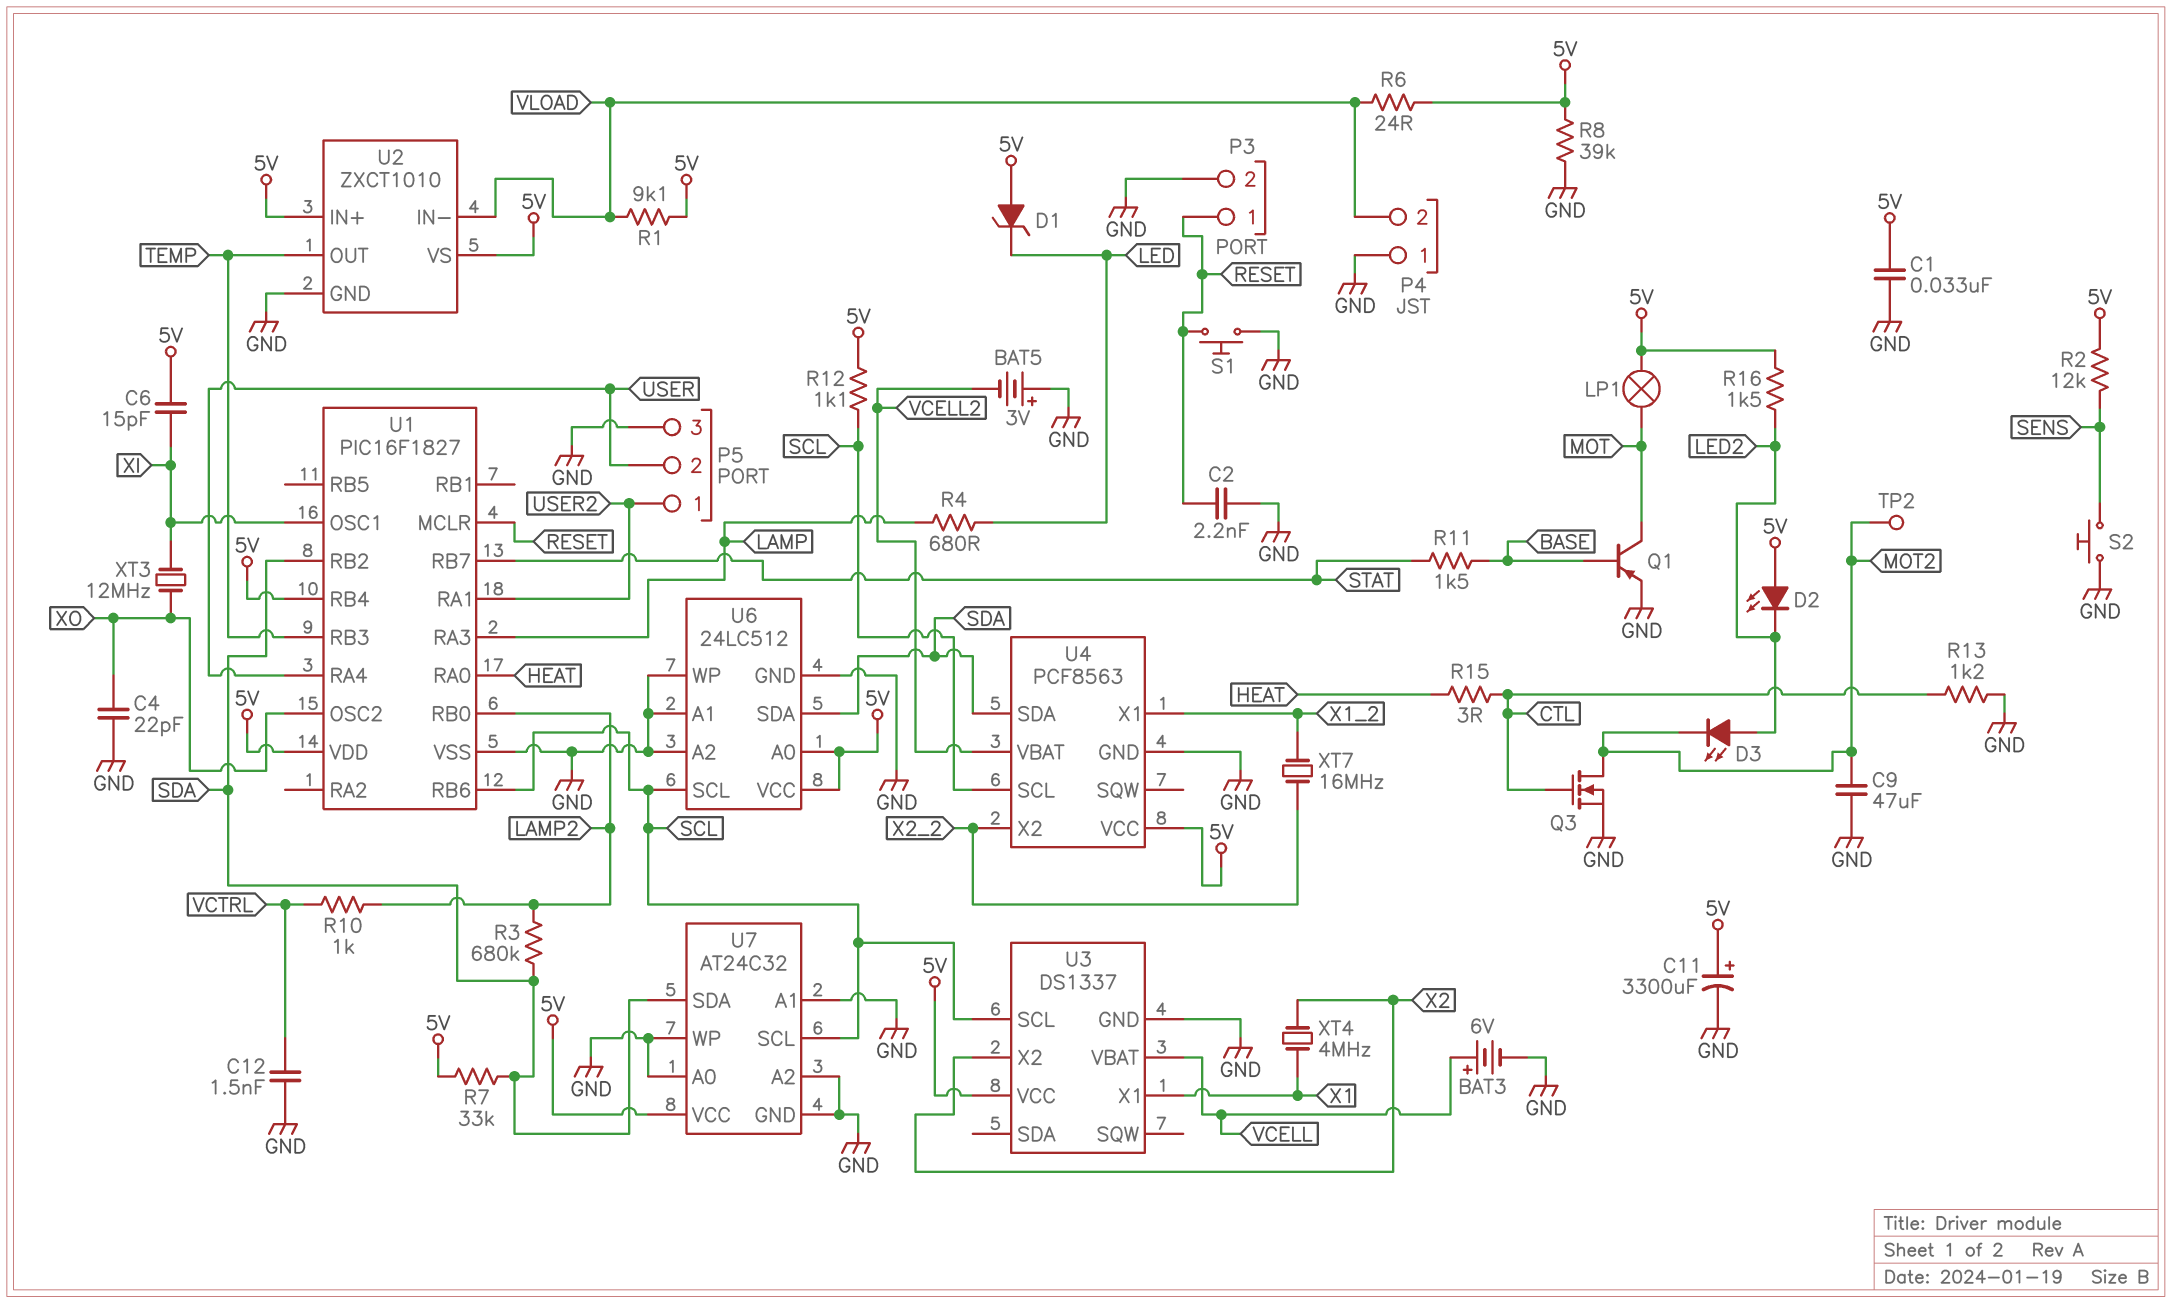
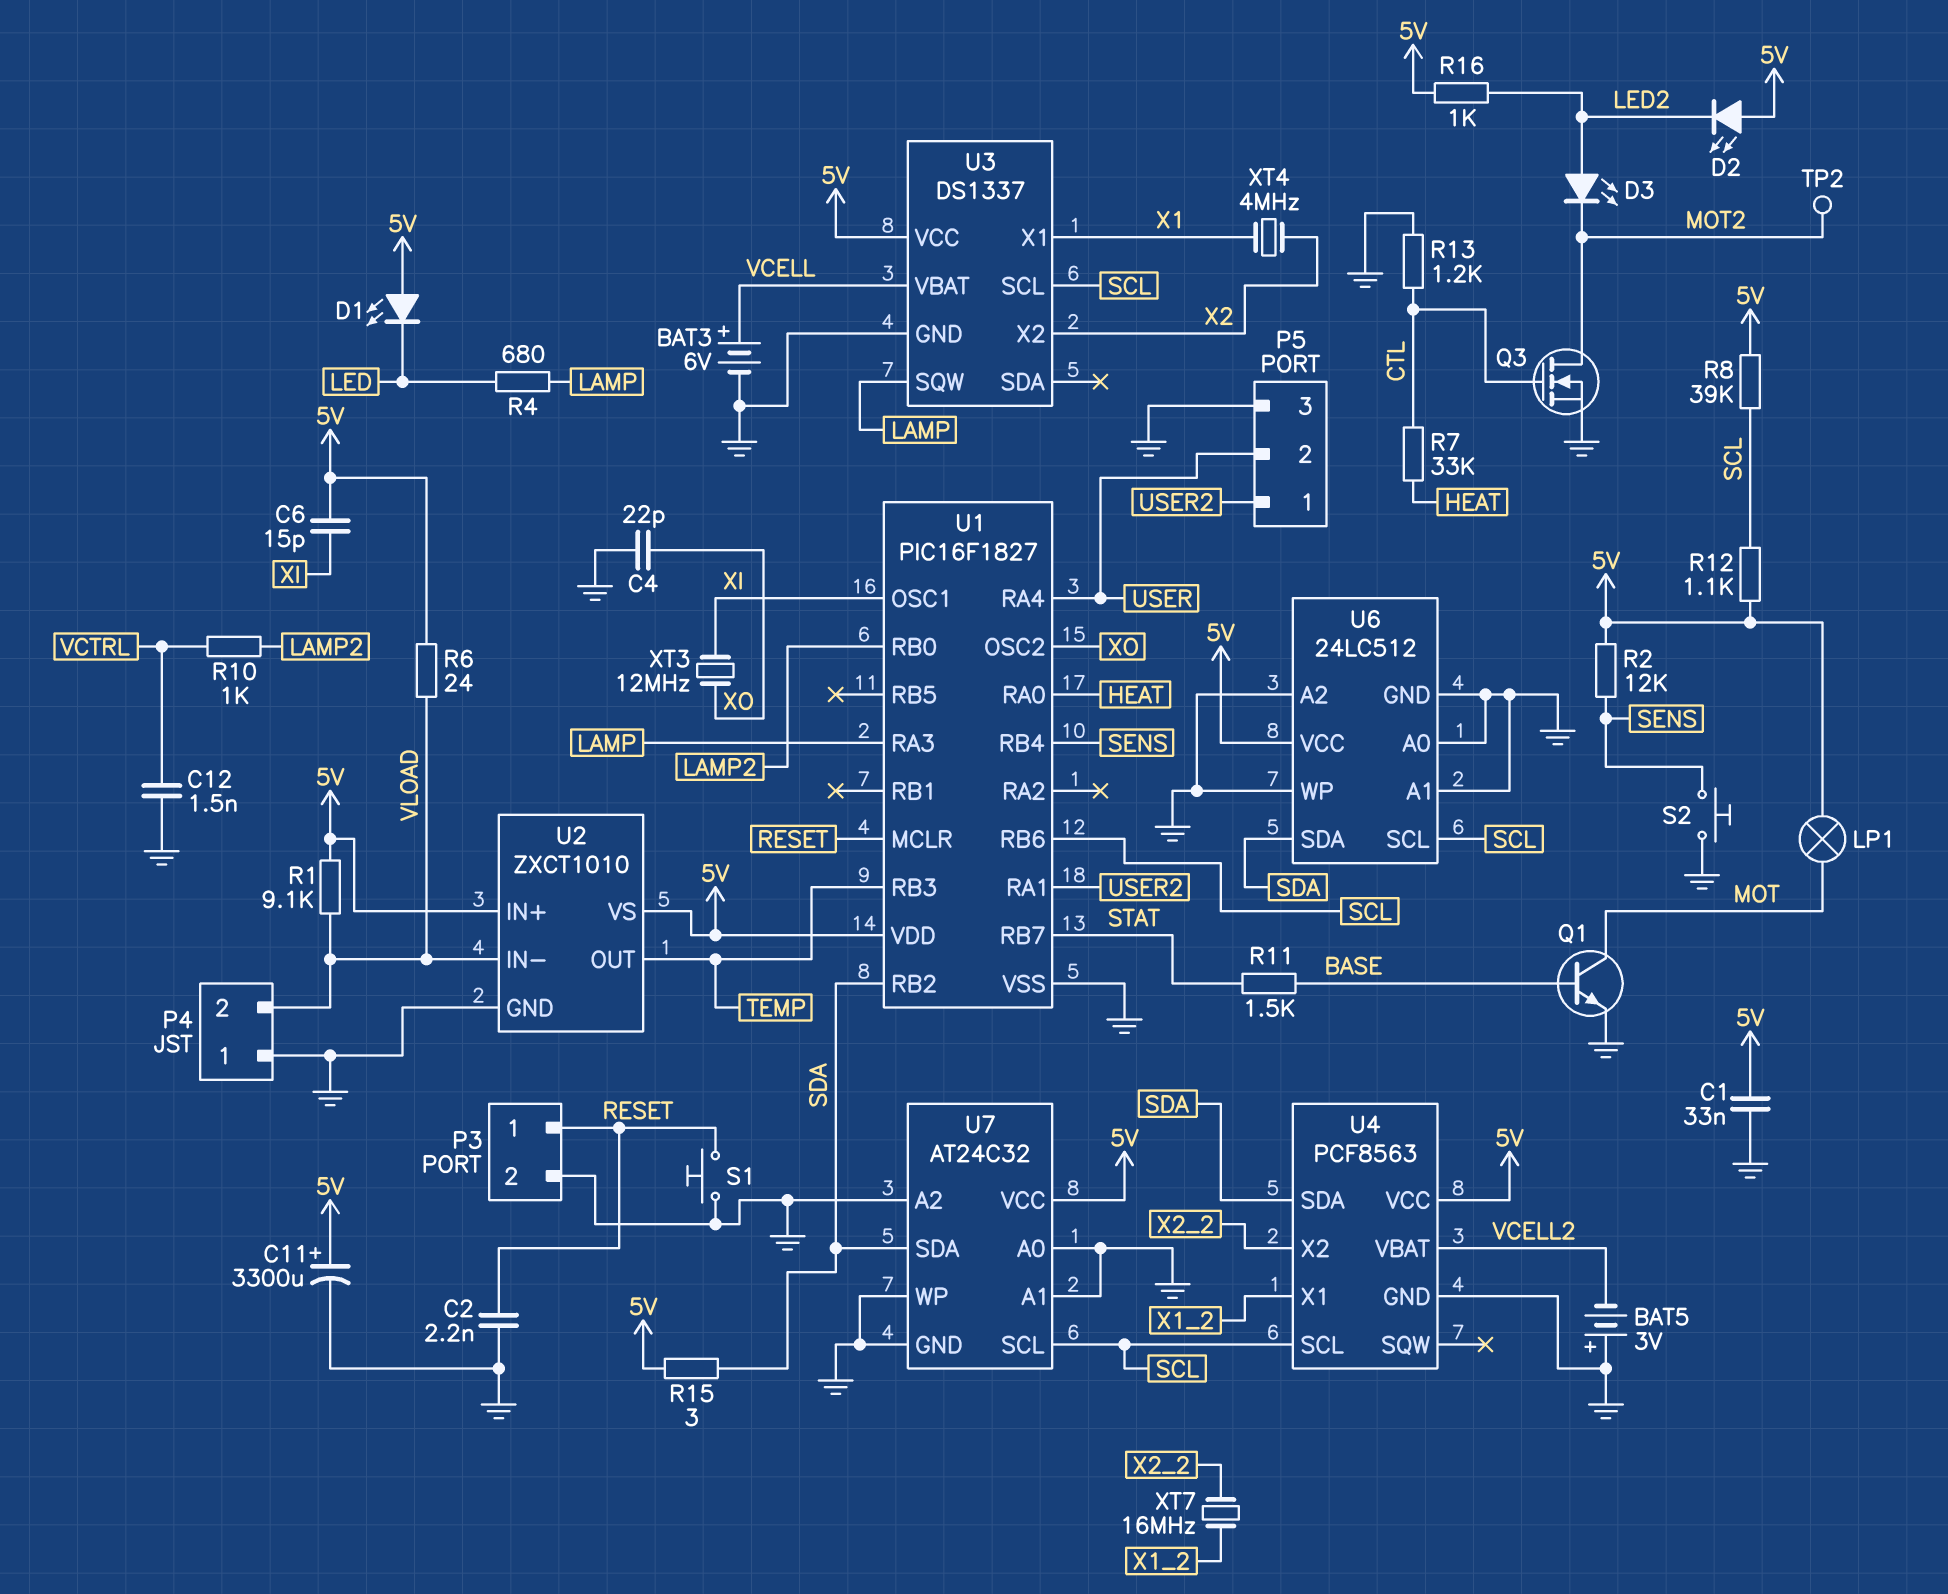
C9: 47uF (GND, MOT2) -> none
D1: zener (A 5V, K LED) -> LED (A 5V, K LED)
Q1: PNP (B BASE, C MOT, E GND) -> NPN (B BASE, C MOT, E GND)
R3: 680k (LAMP2, SDA) -> none
R7: 33k (5V, SDA) -> 33k (CTL, HEAT)
R8: 39k (5V, GND) -> 39k (5V, SCL)
R15: 3 (CTL, HEAT) -> 3 (5V, SDA)
R16: 1.5k (5V, LED2) -> 1k (5V, LED2)
U1 pin RB4: 5V -> SENS
U3 pin SQW: none -> LAMP
U6 pin A0: 5V -> GND

